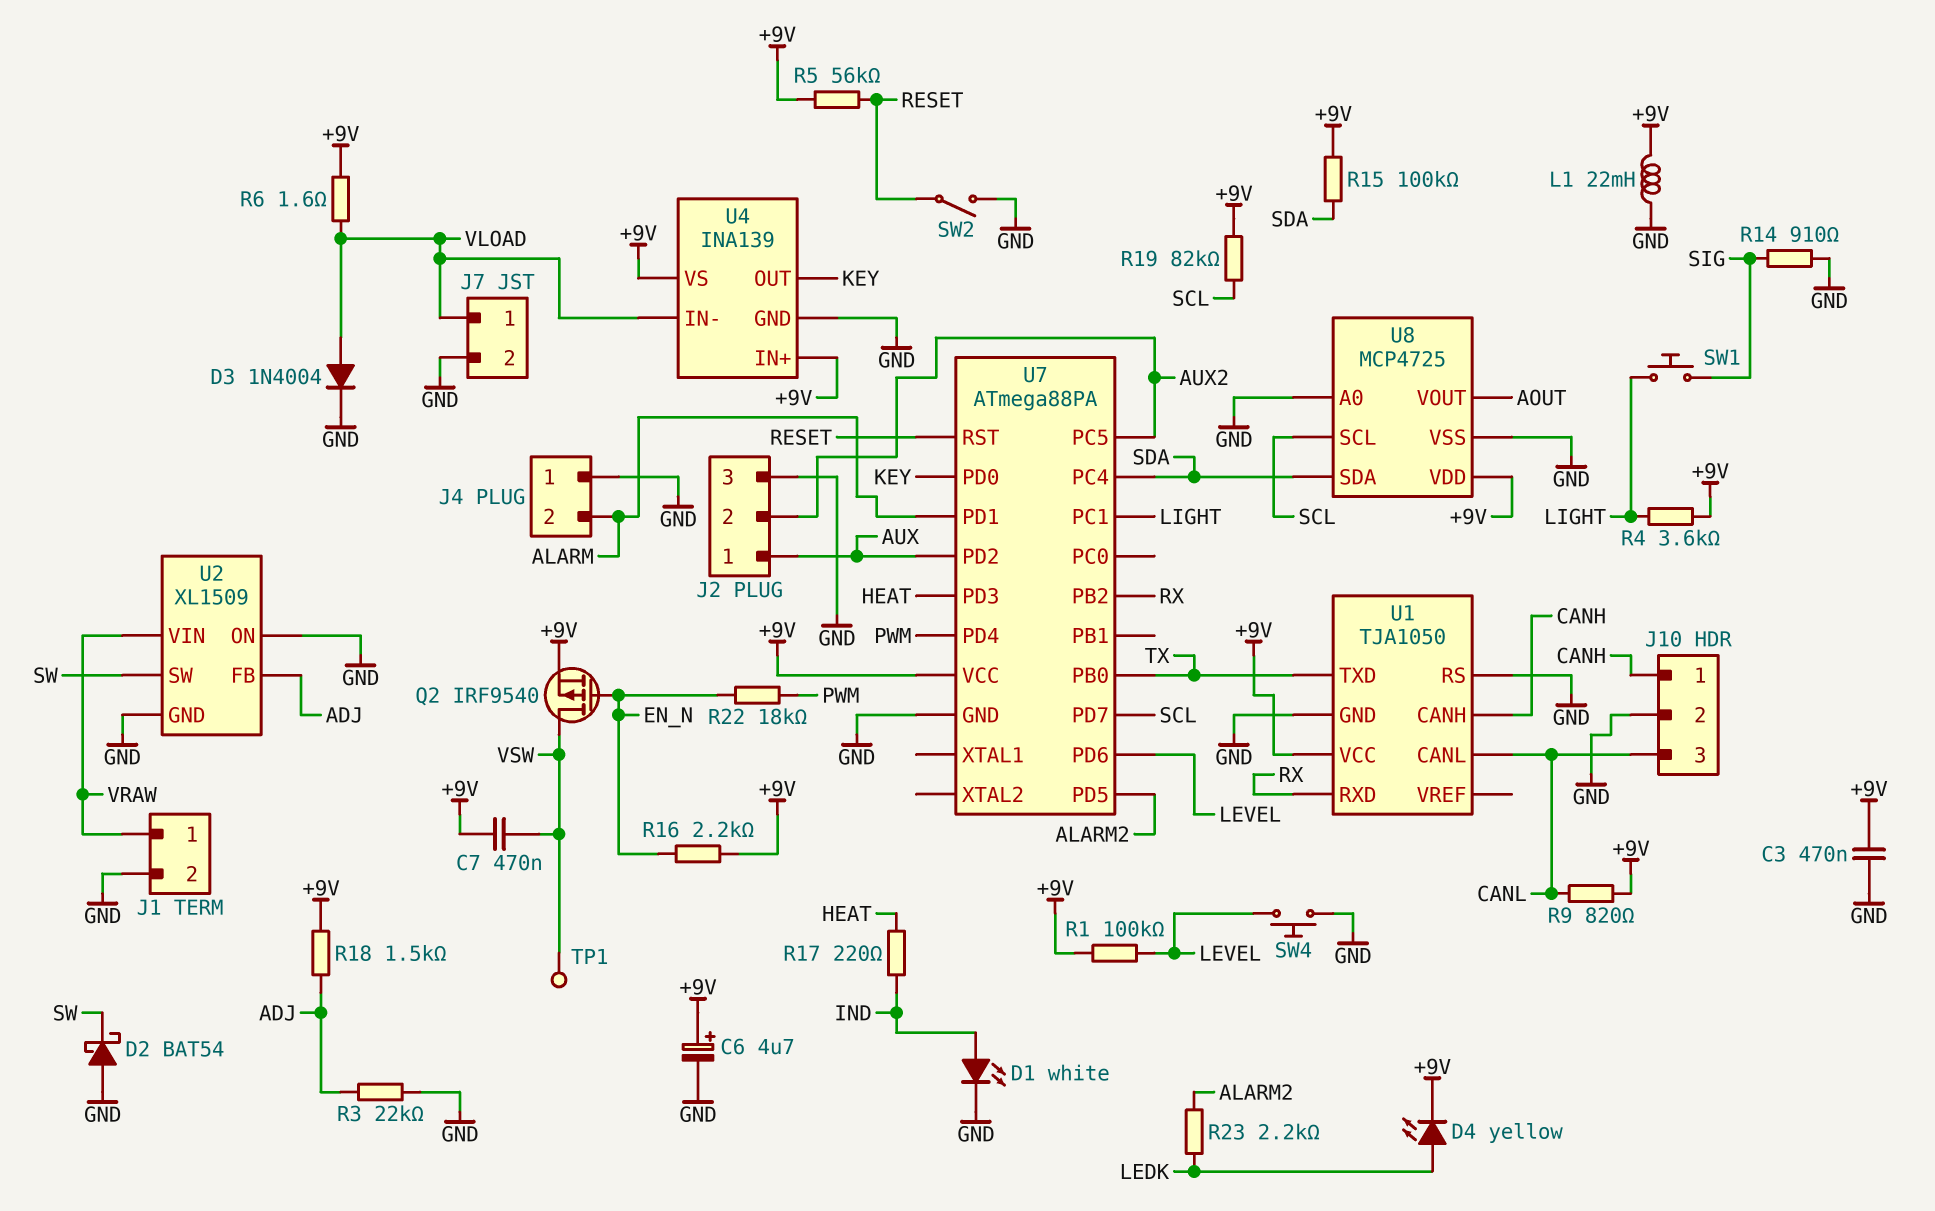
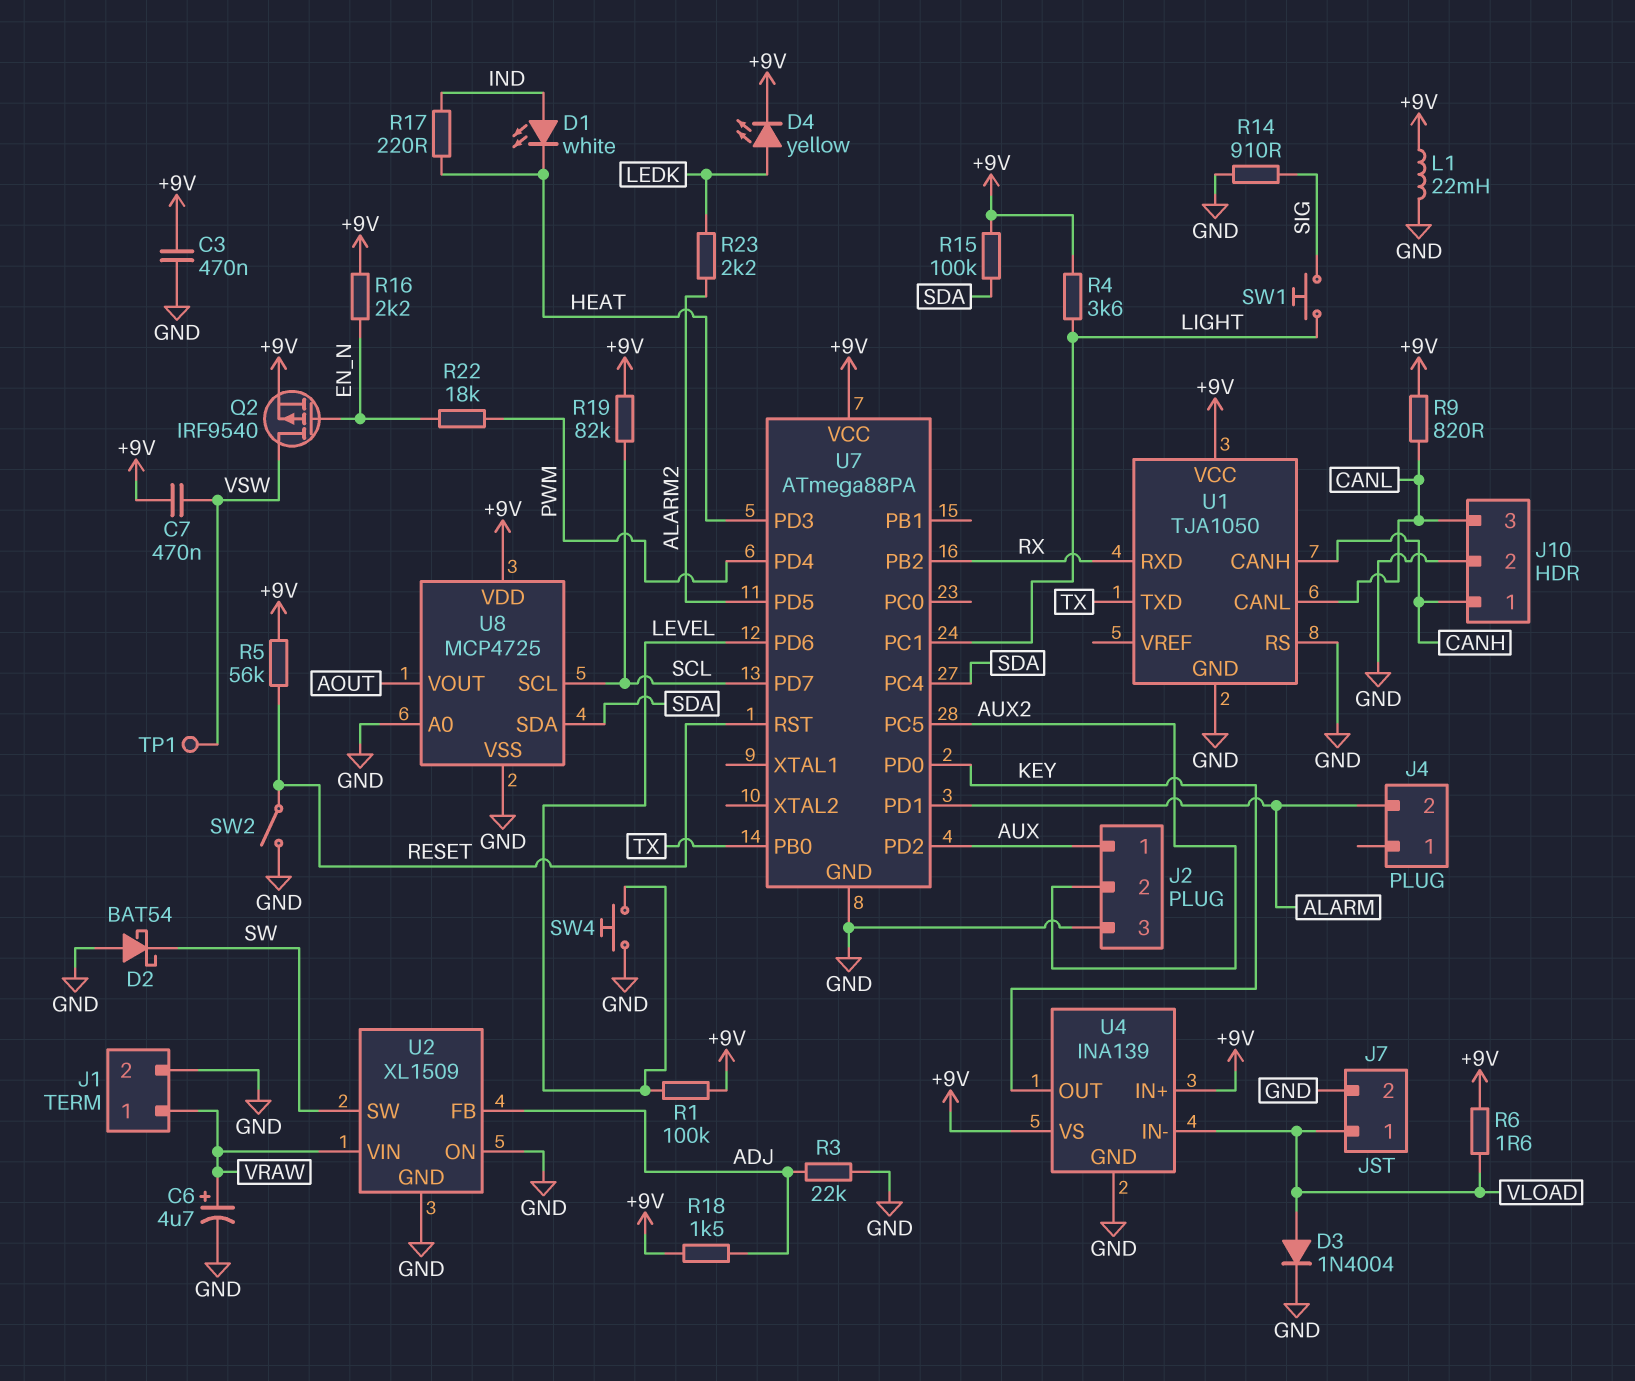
C6: 4.7uF (plus +9V, minus GND) -> 4.7uF (plus VRAW, minus GND)
D1: LED white (A IND, K GND) -> LED white (A IND, K HEAT)
J4 pin 1: GND -> none

